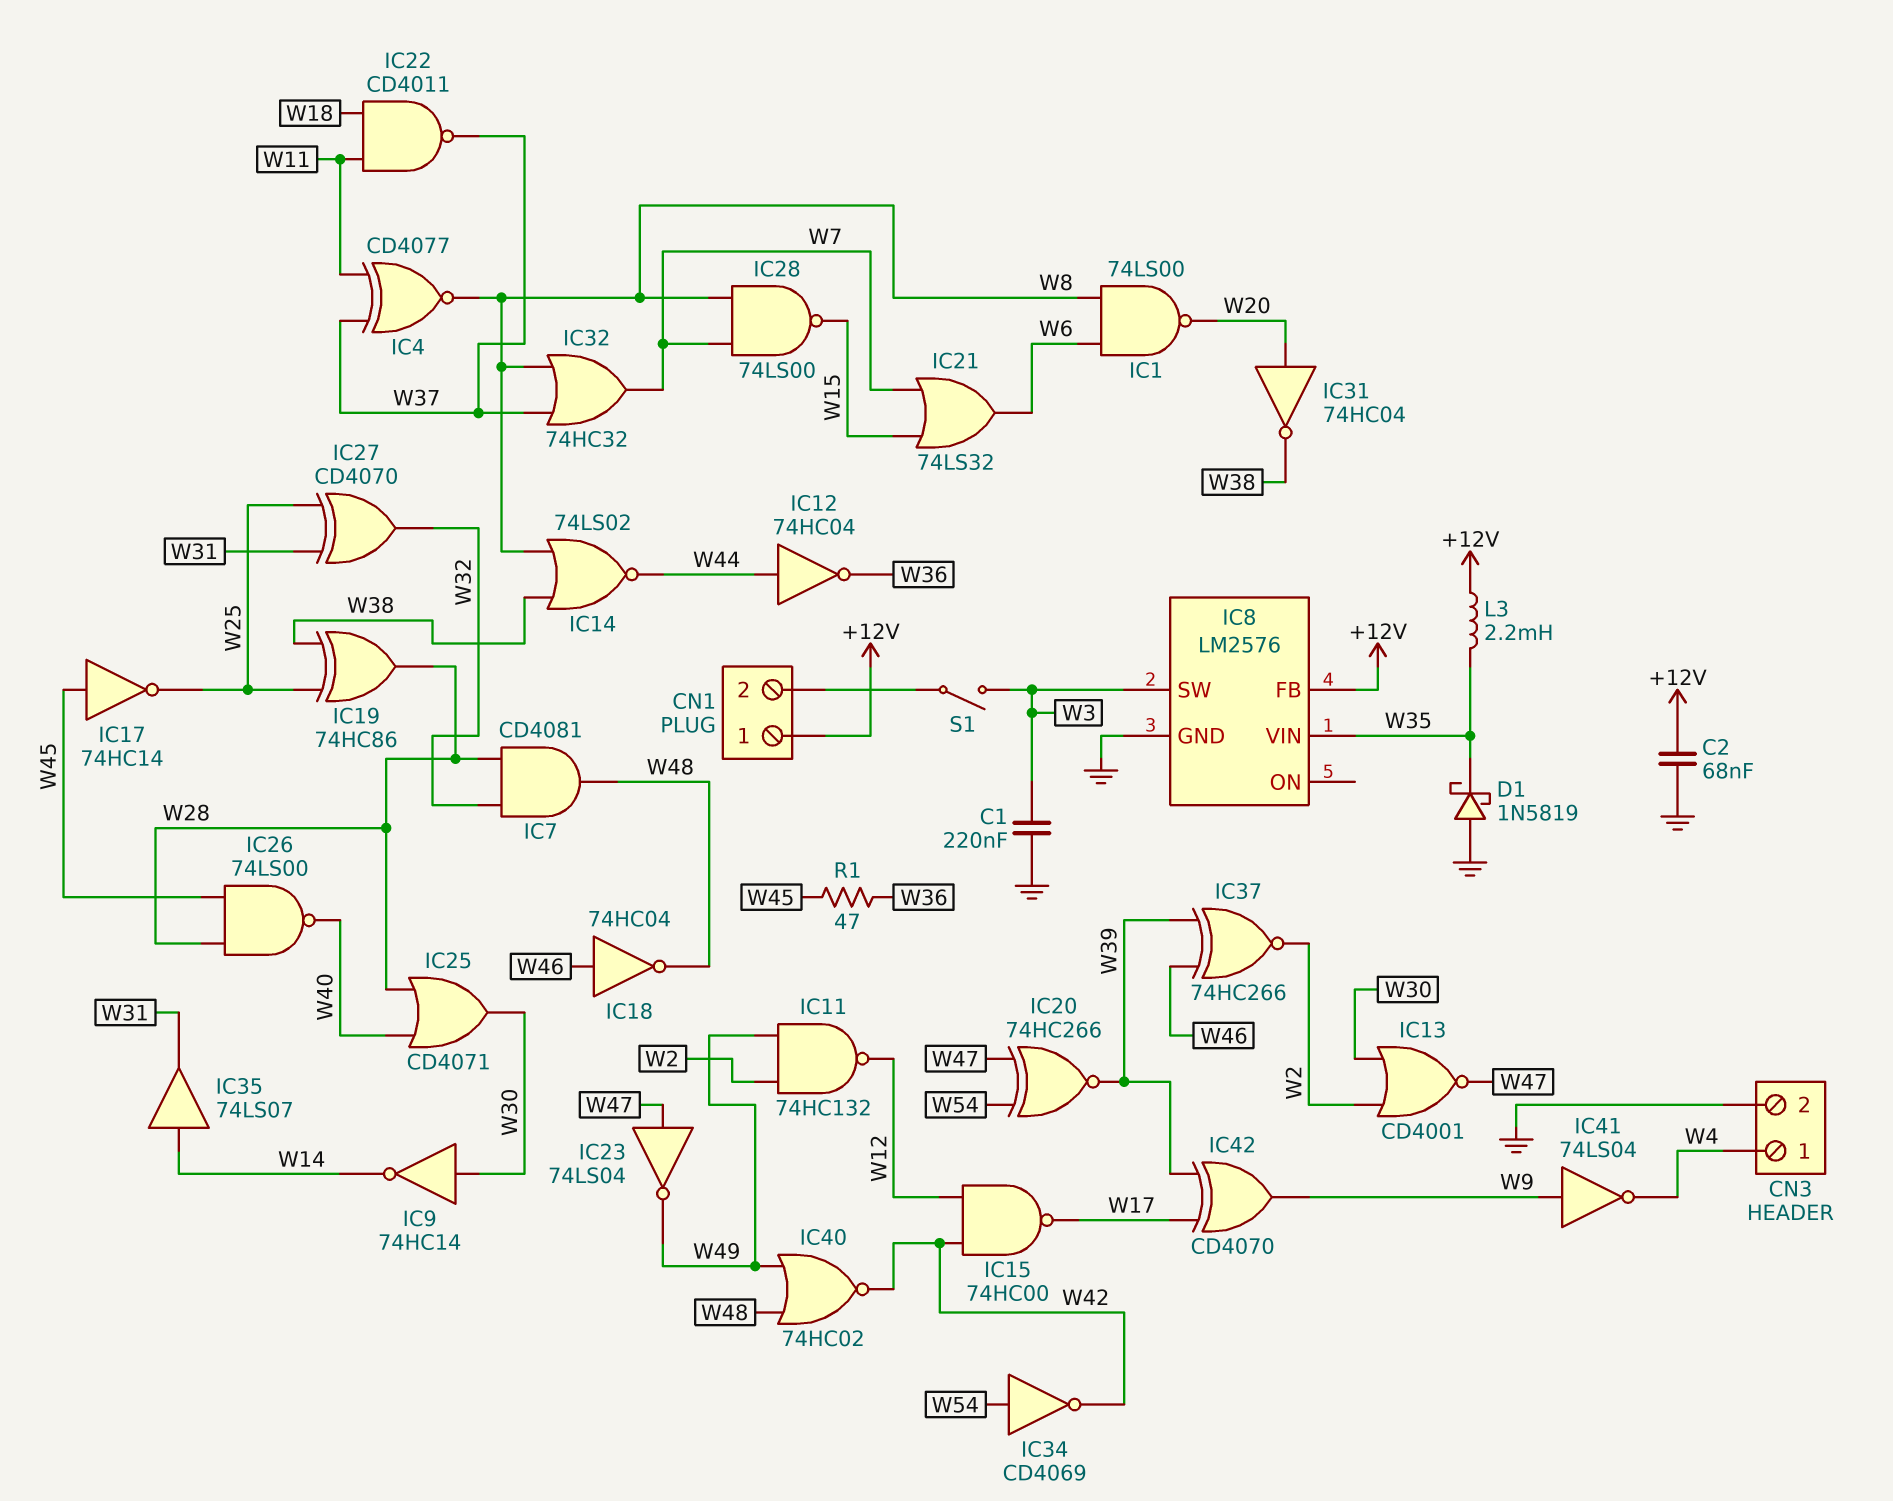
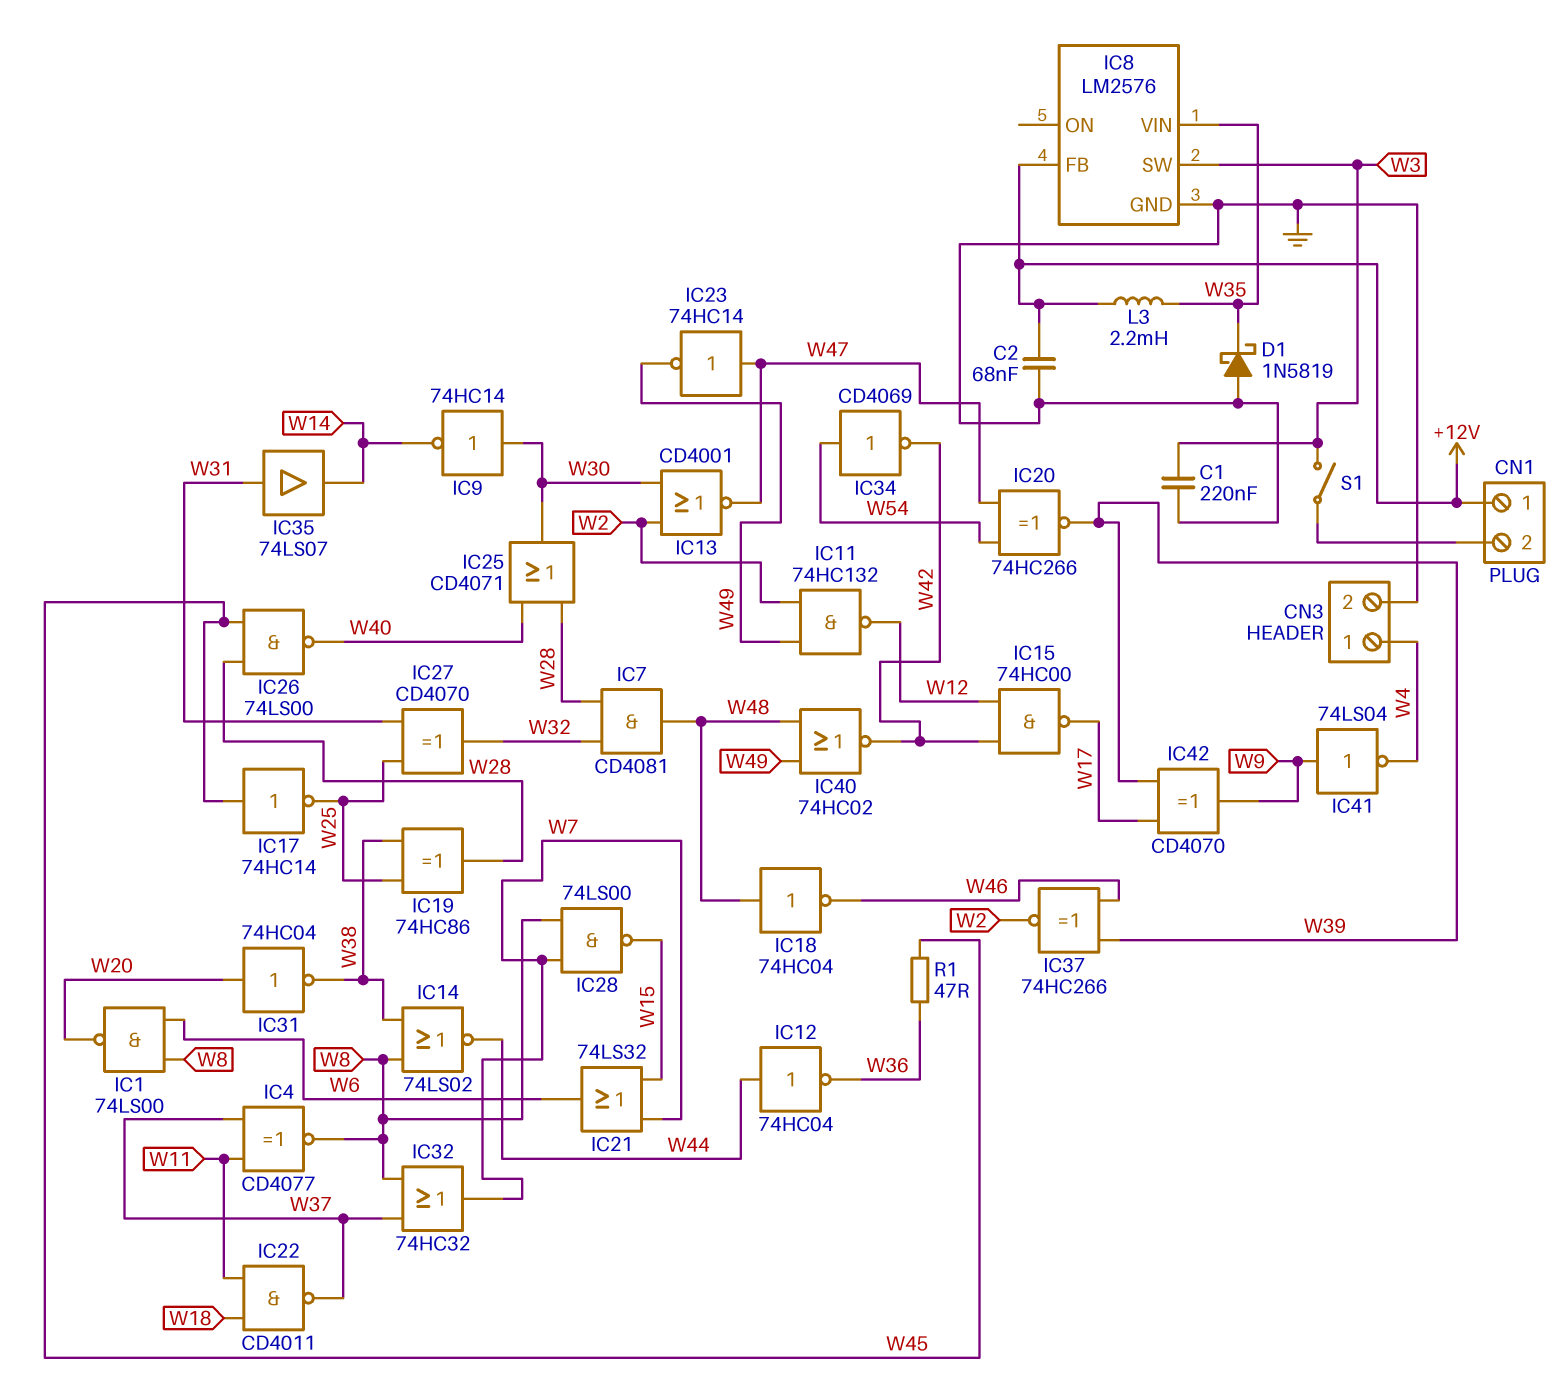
IC18: NOT 74HC04 (in W46, out W48) -> NOT 74HC04 (in W48, out W46)
IC23: NOT 74LS04 (in W47, out W49) -> NOT 74HC14 (in W47, out W49)
IC35: buffer 74LS07 (in W14, out W31) -> buffer 74LS07 (in W31, out W14)

